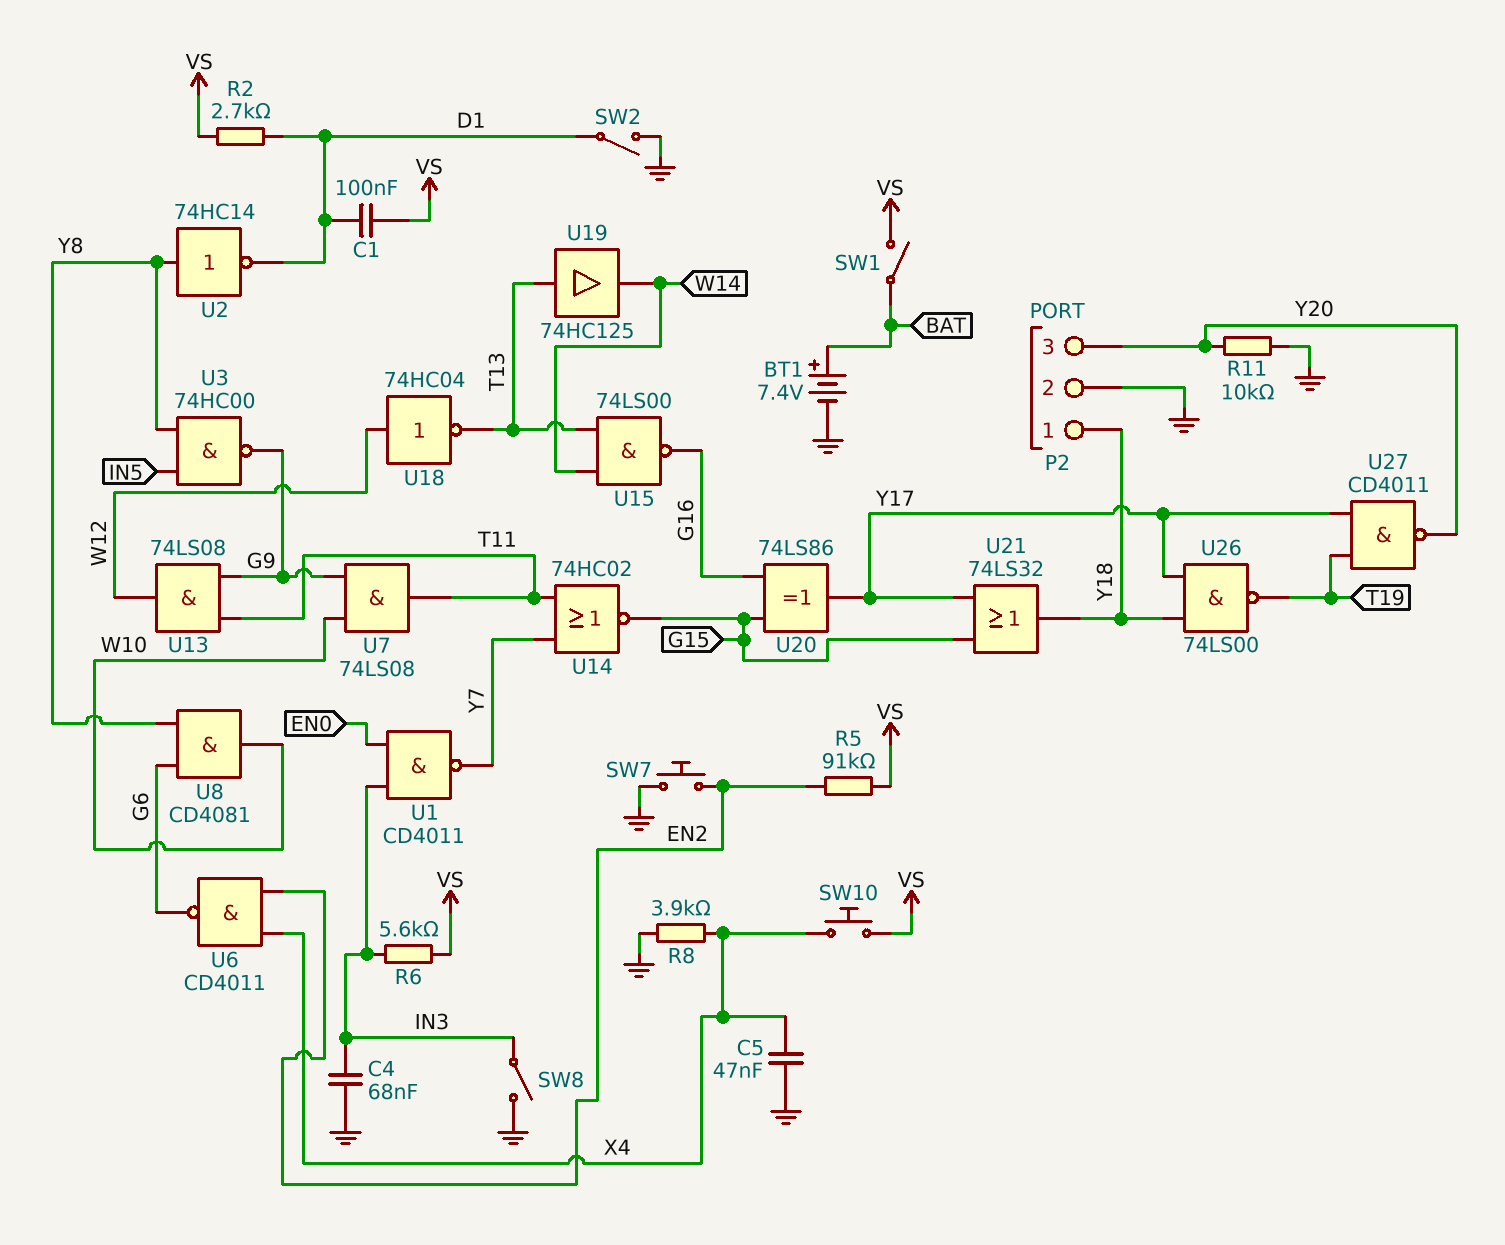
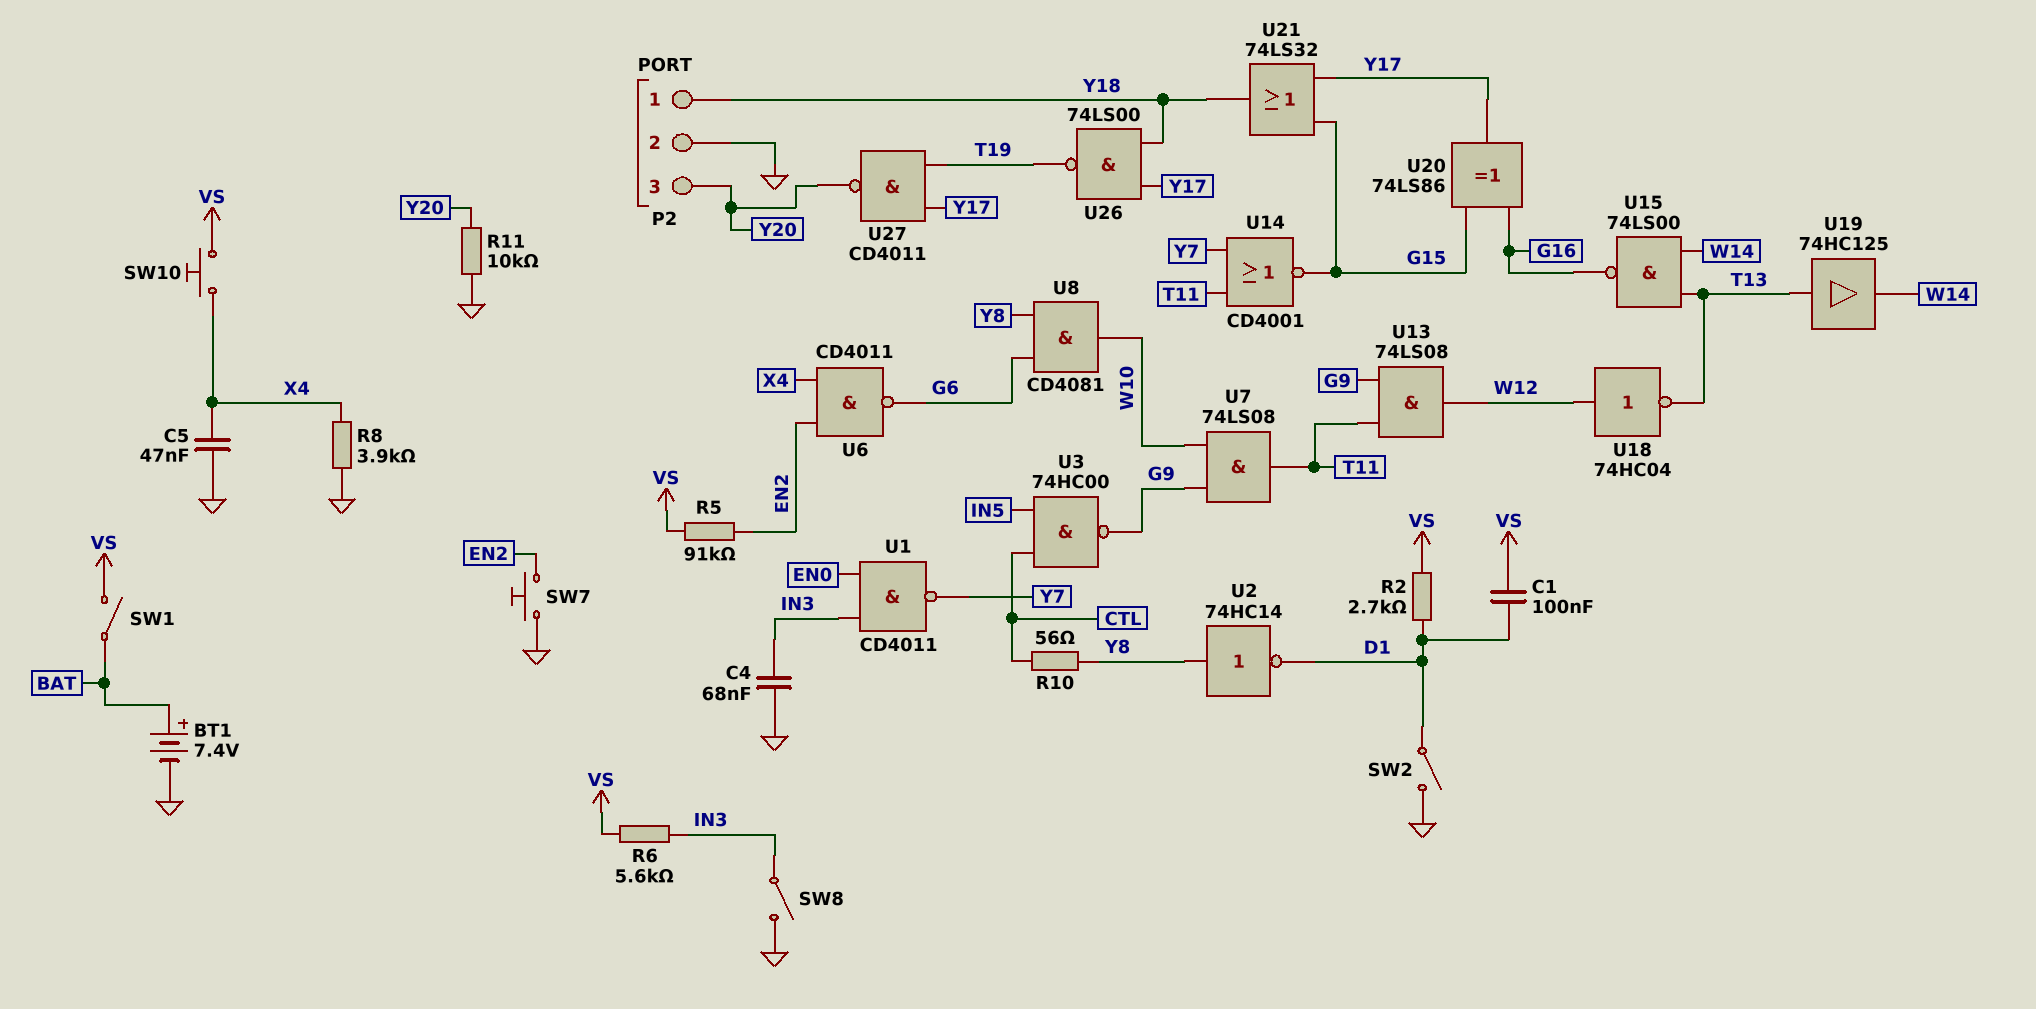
R10: none -> 56 (CTL, Y8)
U3: NAND 74HC00 (in IN5, in Y8, out G9) -> NAND 74HC00 (in CTL, in IN5, out G9)
U14: NOR 74HC02 (in T11, in Y7, out G15) -> NOR CD4001 (in T11, in Y7, out G15)

